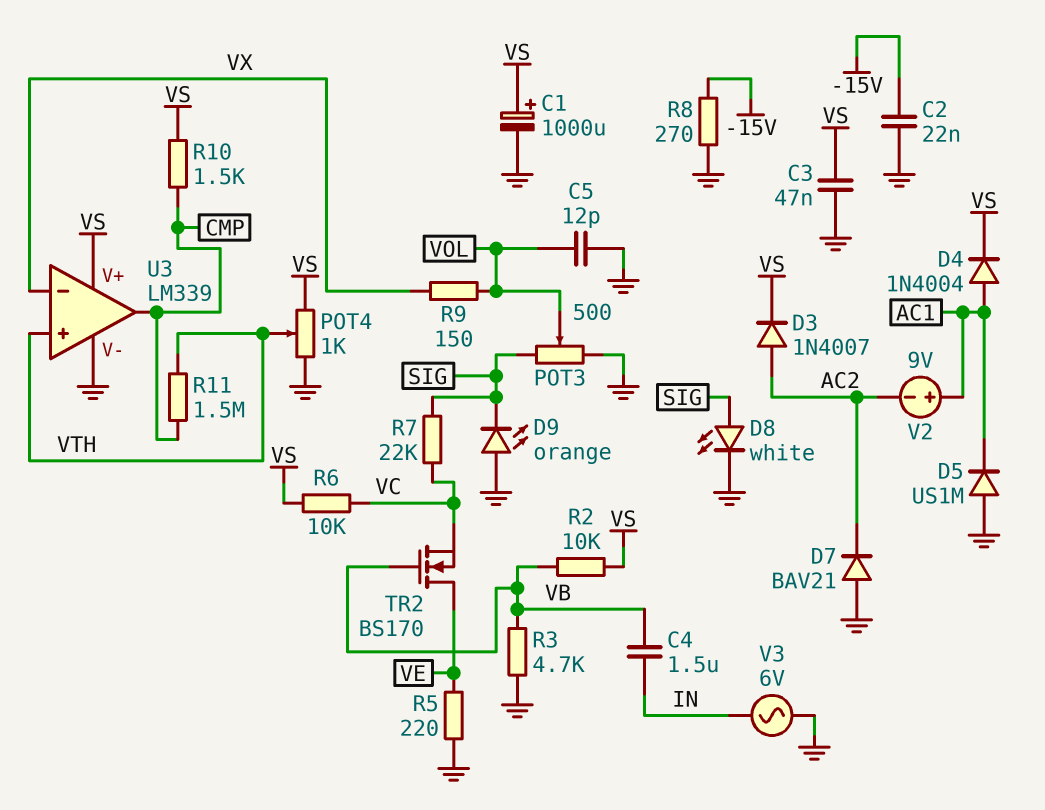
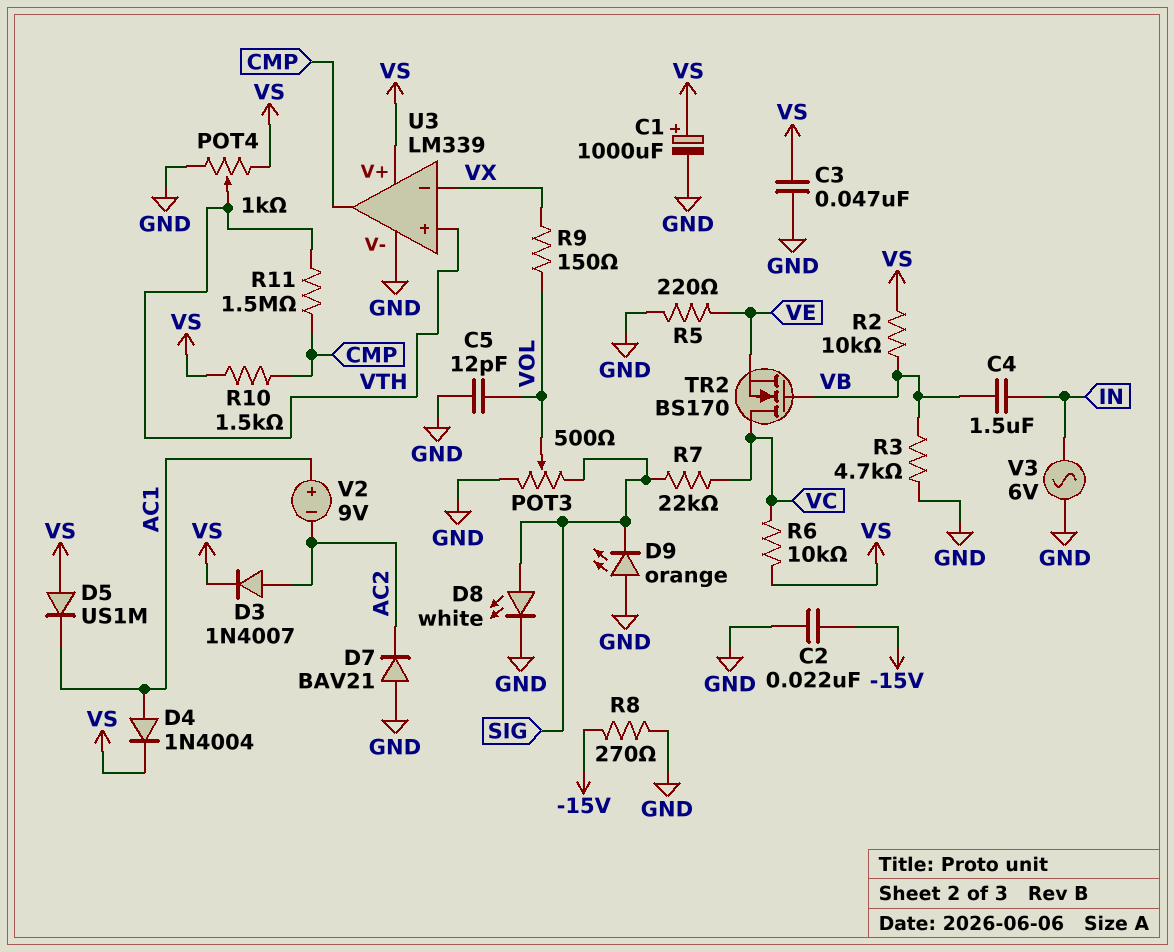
D5: diode US1M (A GND, K AC1) -> diode US1M (A VS, K AC1)
TR2: NMOS BS170 (G VB, D VE, S VC) -> NMOS BS170 (G VB, D VC, S VE)

